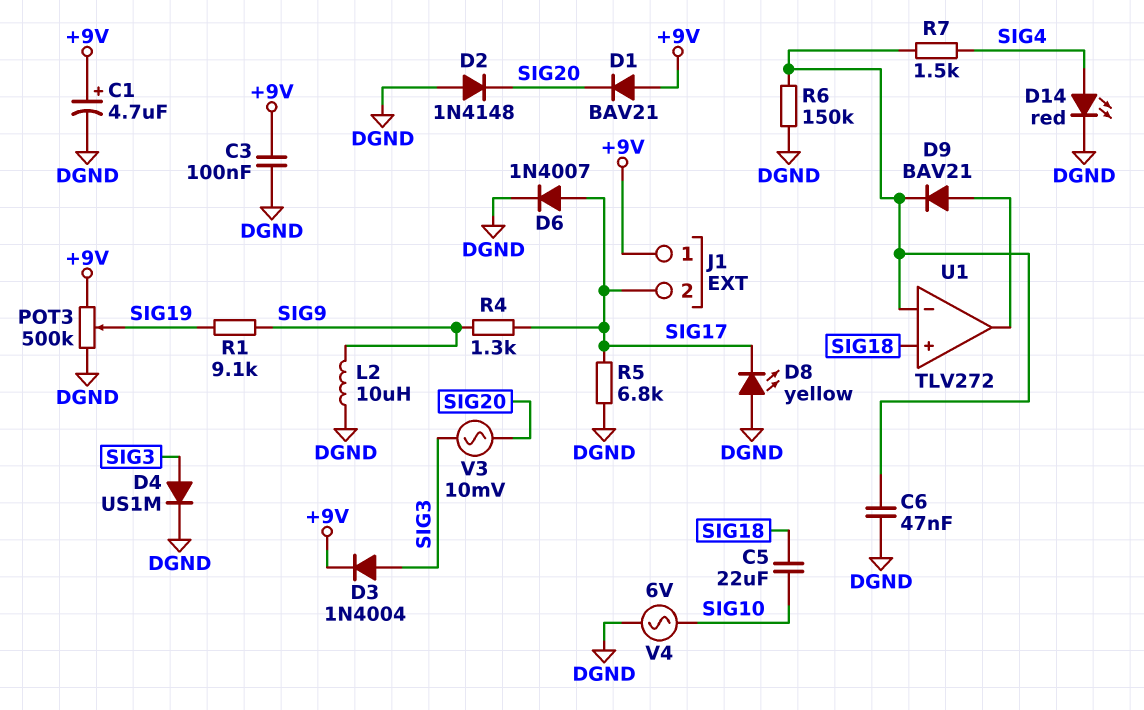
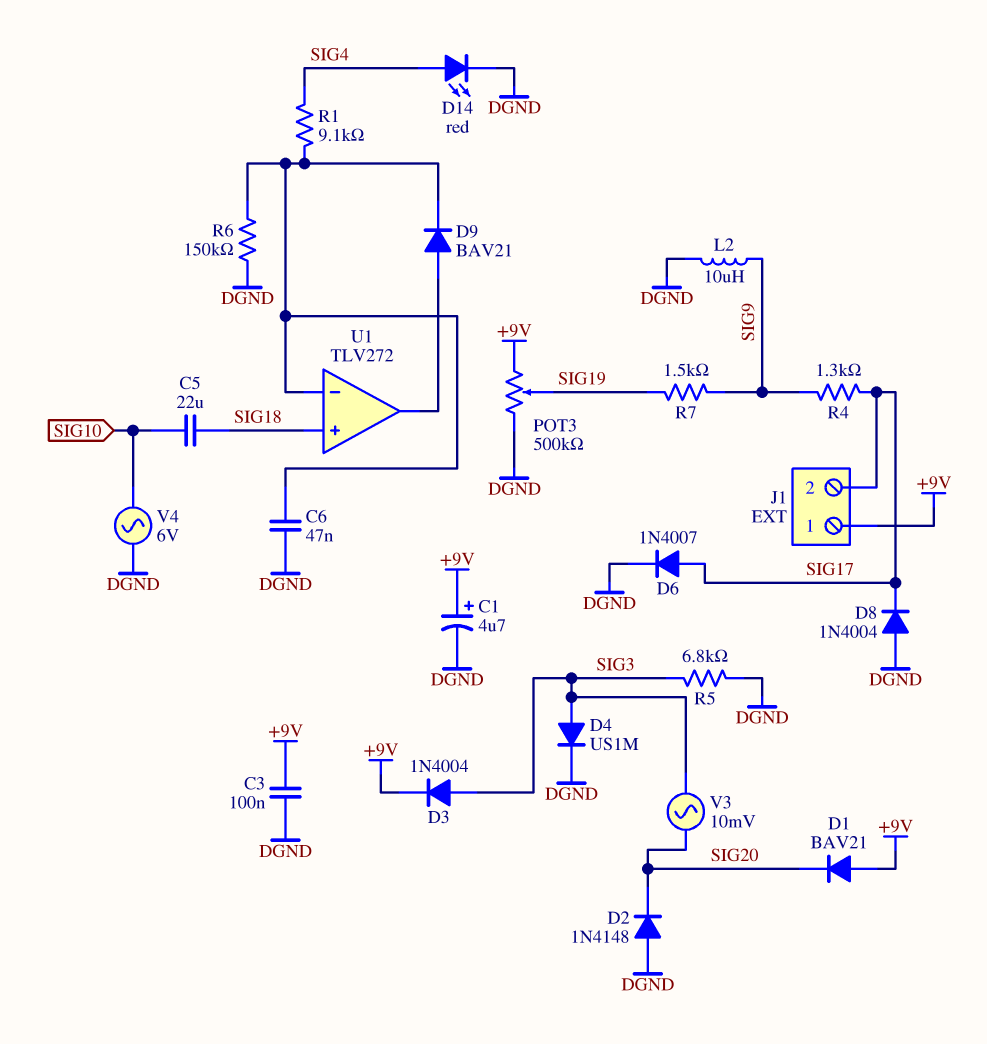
D8: LED yellow (A DGND, K SIG17) -> diode 1N4004 (A DGND, K SIG17)
R1: 9.1k (SIG9, SIG19) -> 9.1k (SIG4, U1/in-)
R5: 6.8k (DGND, SIG17) -> 6.8k (DGND, SIG3)
R7: 1.5k (SIG4, U1/in-) -> 1.5k (SIG9, SIG19)

